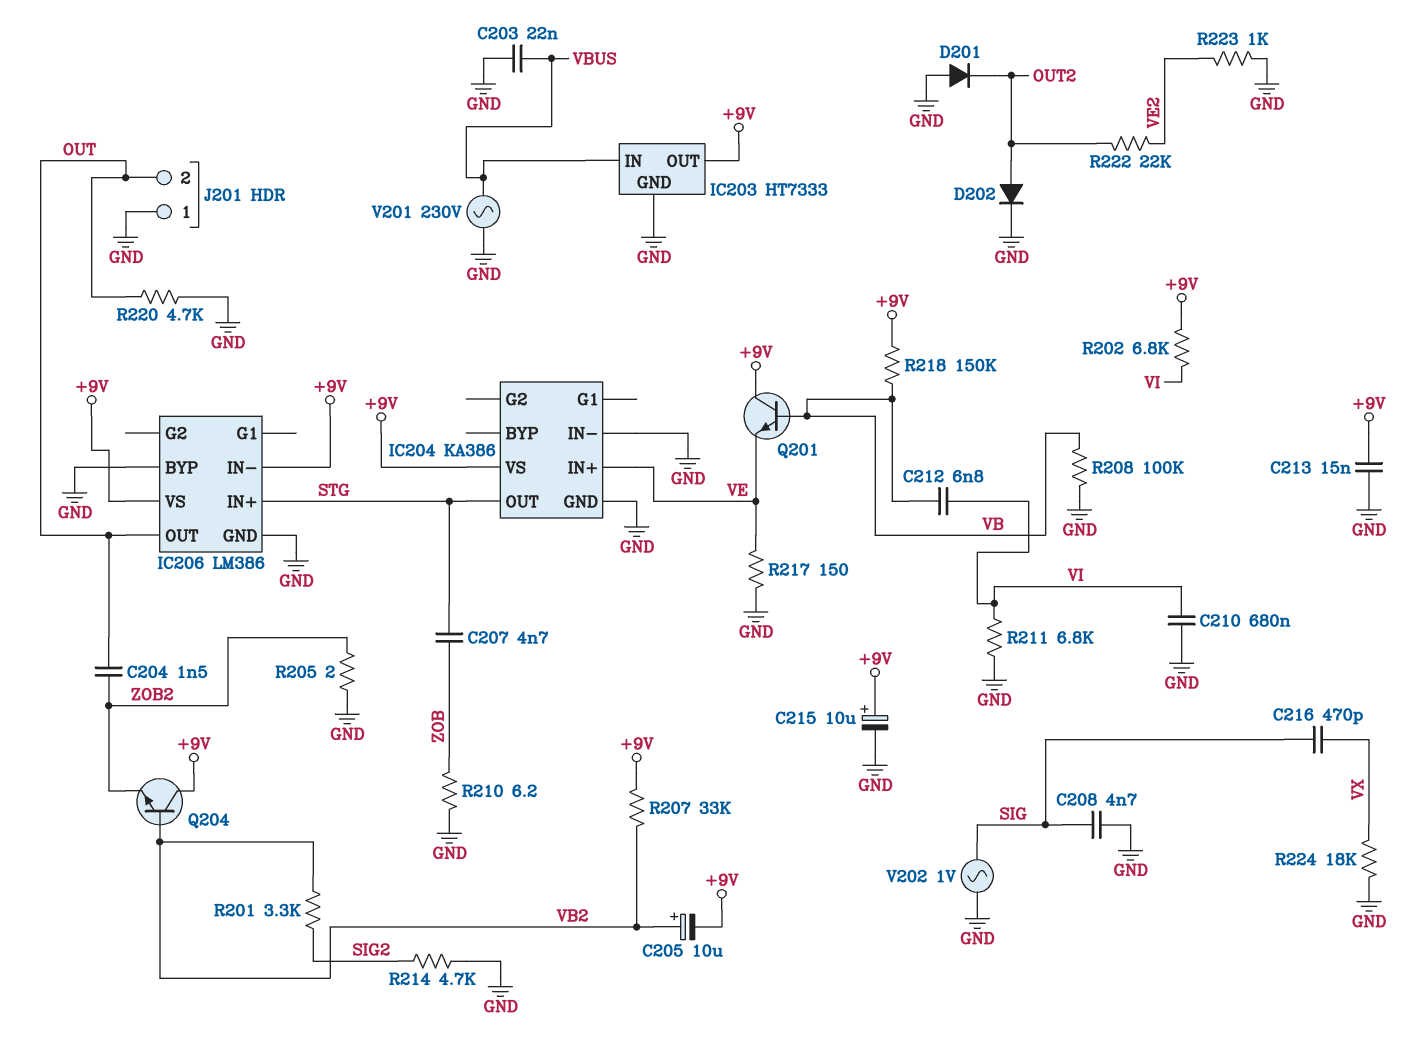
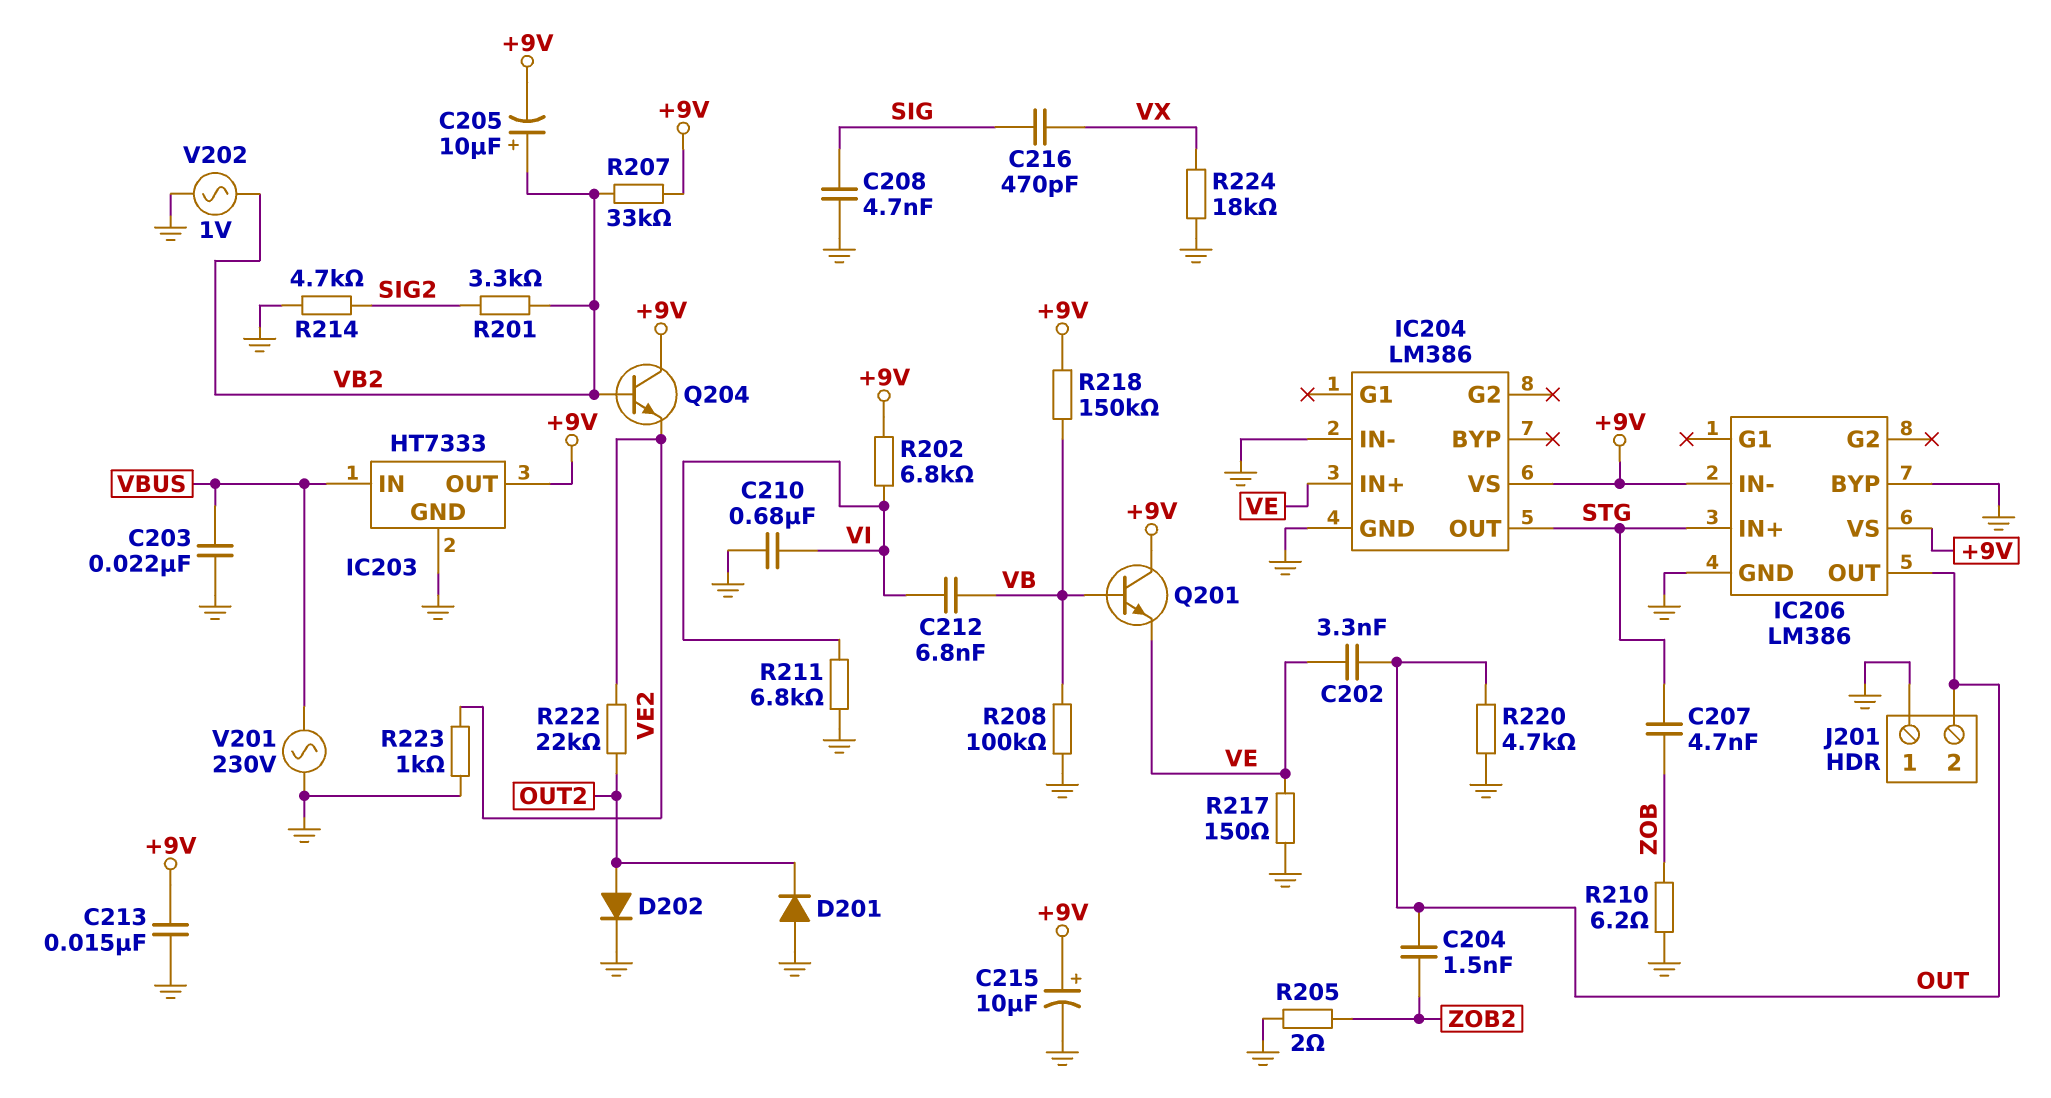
C202: none -> 3.3nF (OUT, VE)
IC204: KA386 -> LM386
Q204: NPN (B VB2, C +9V, E ZOB2) -> NPN (B VB2, C +9V, E VE2)
V202: AC 1V (GND, SIG) -> AC 1V (GND, VB2)

